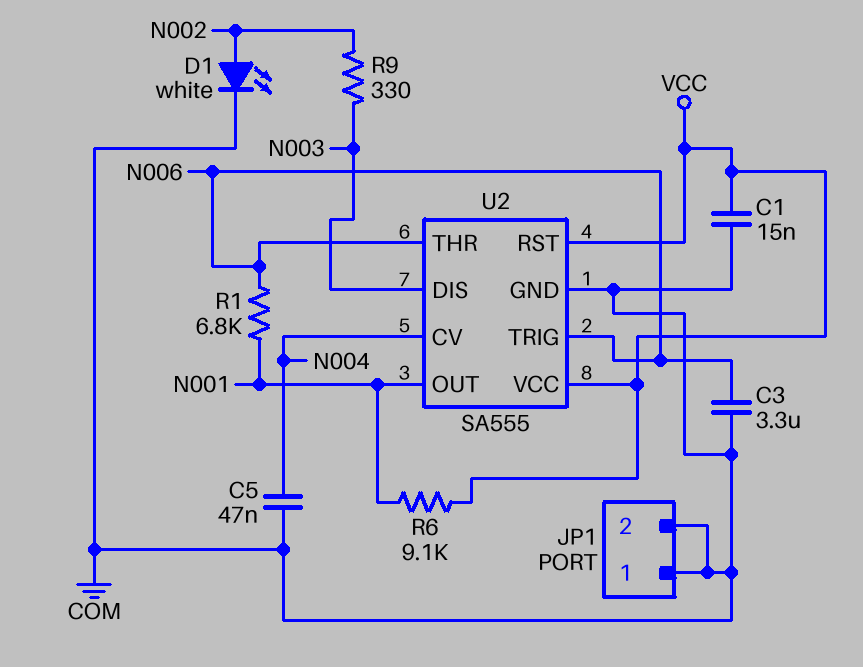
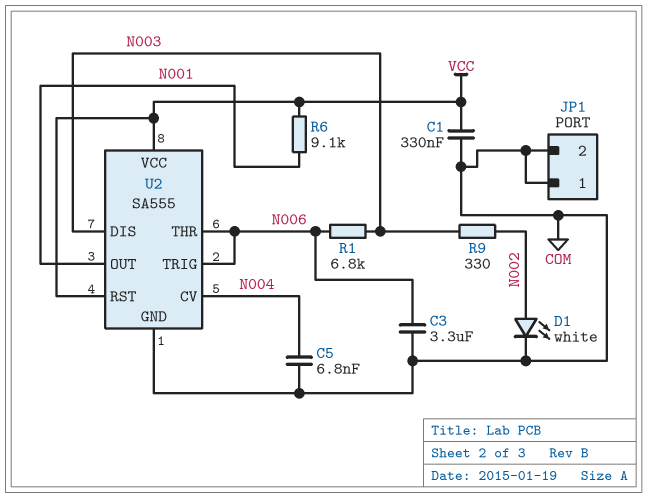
C1: 15nF (COM, VCC) -> 330nF (COM, VCC)
C5: 47nF (COM, N004) -> 6.8nF (COM, N004)
R1: 6.8k (N001, N006) -> 6.8k (N003, N006)

